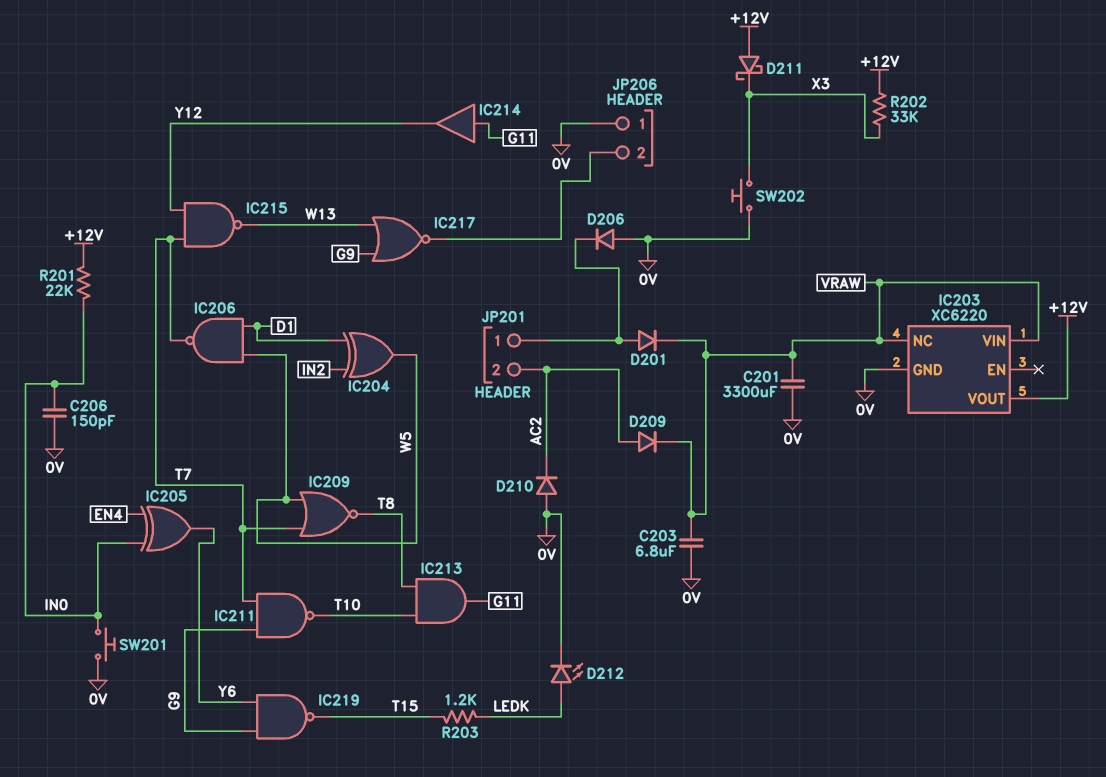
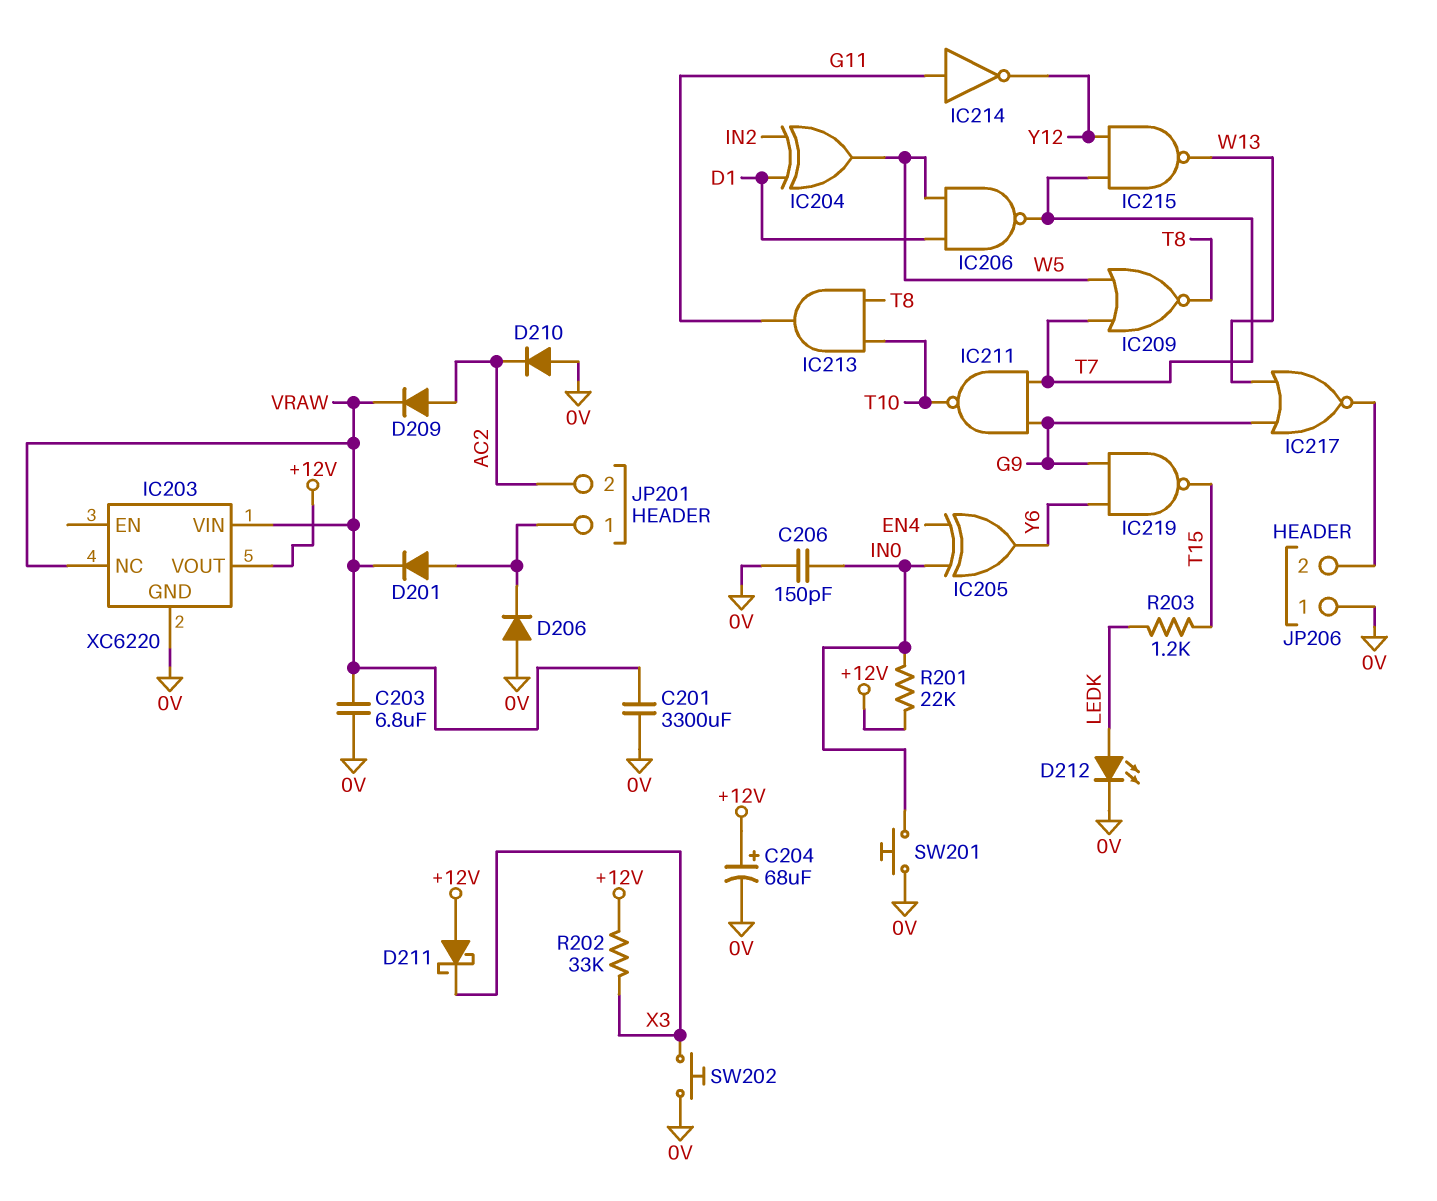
C204: none -> 68uF (plus +12V, minus 0V)
IC214: buffer (in G11, out Y12) -> NOT (in G11, out Y12)

